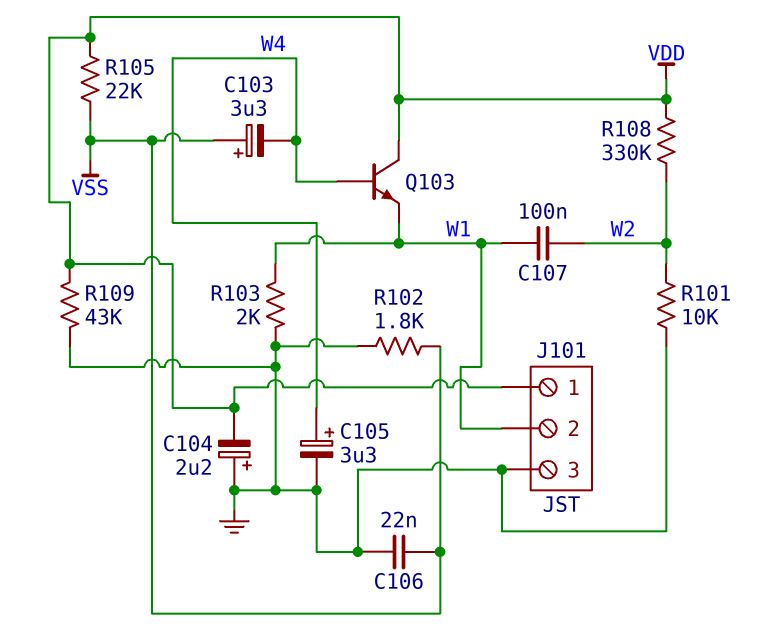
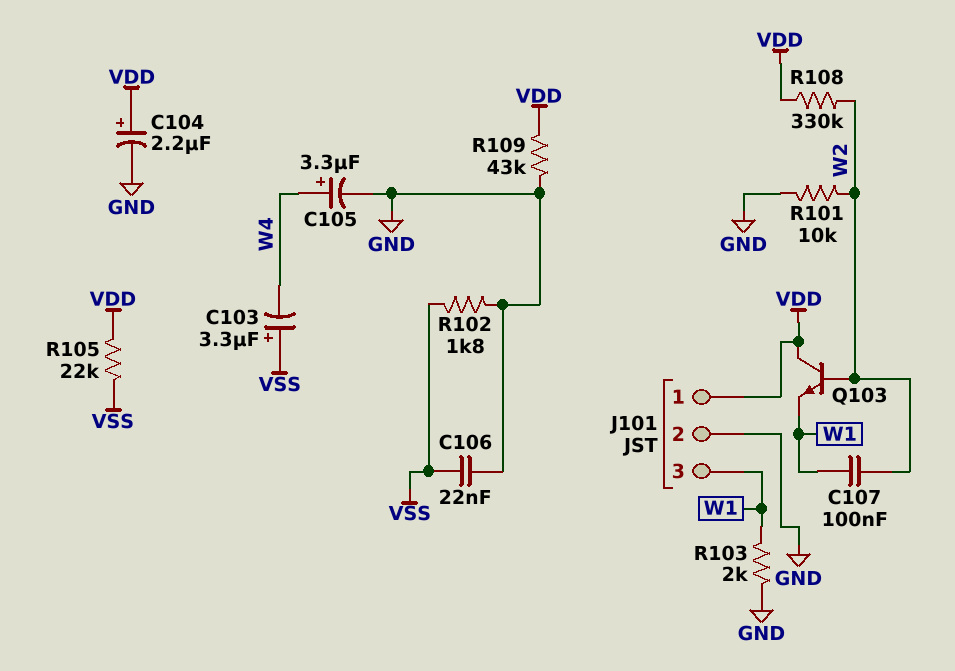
C104: 2.2uF (plus GND, minus VDD) -> 2.2uF (plus VDD, minus GND)
J101 pin 2: W1 -> GND
J101 pin 3: GND -> W1
Q103: NPN (B W4, C VDD, E W1) -> NPN (B W2, C VDD, E W1)

